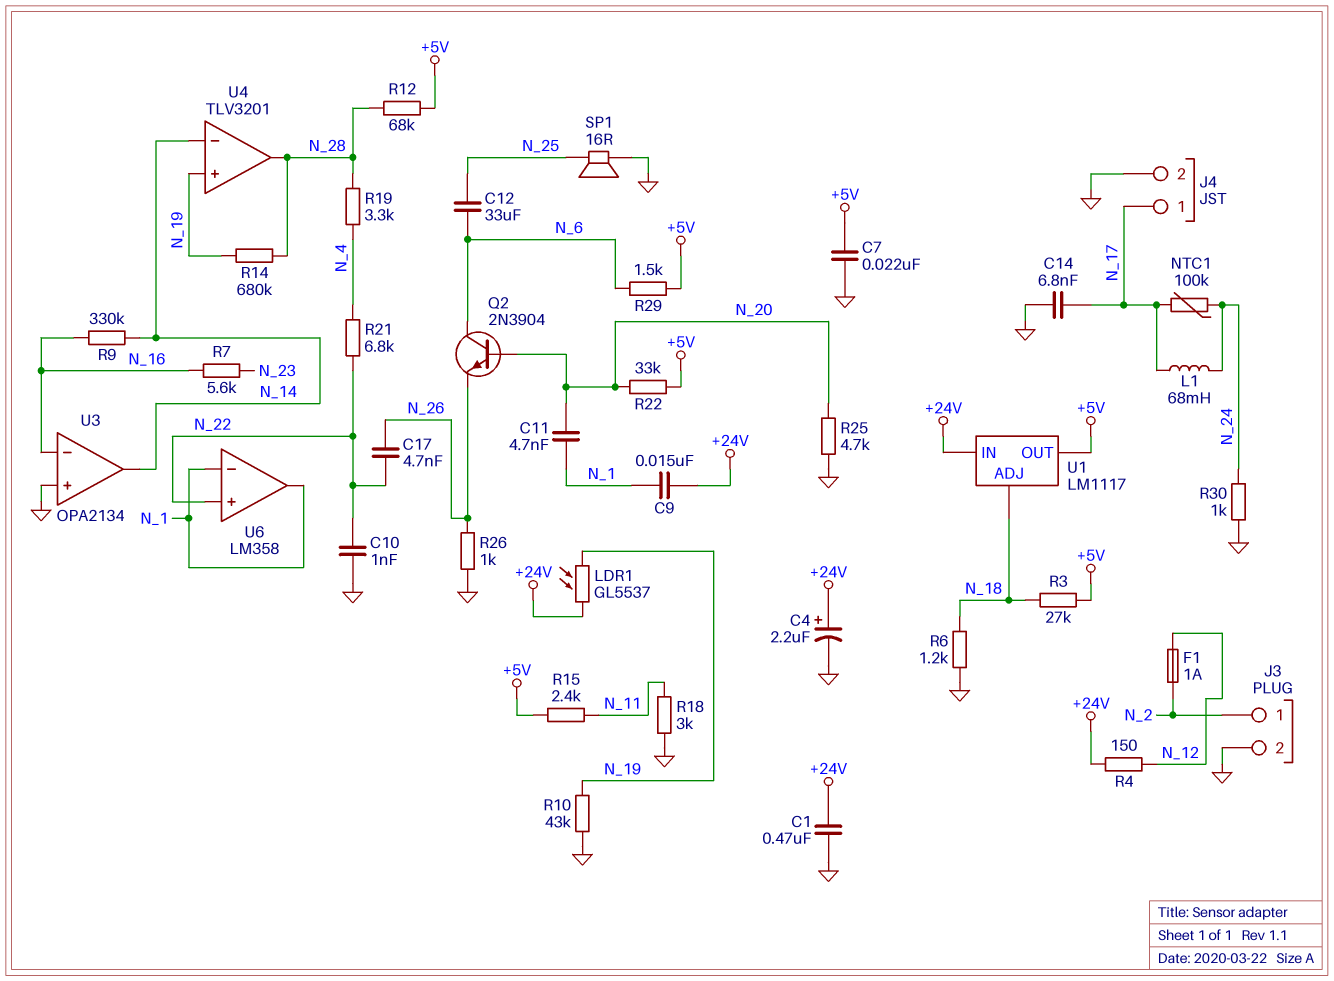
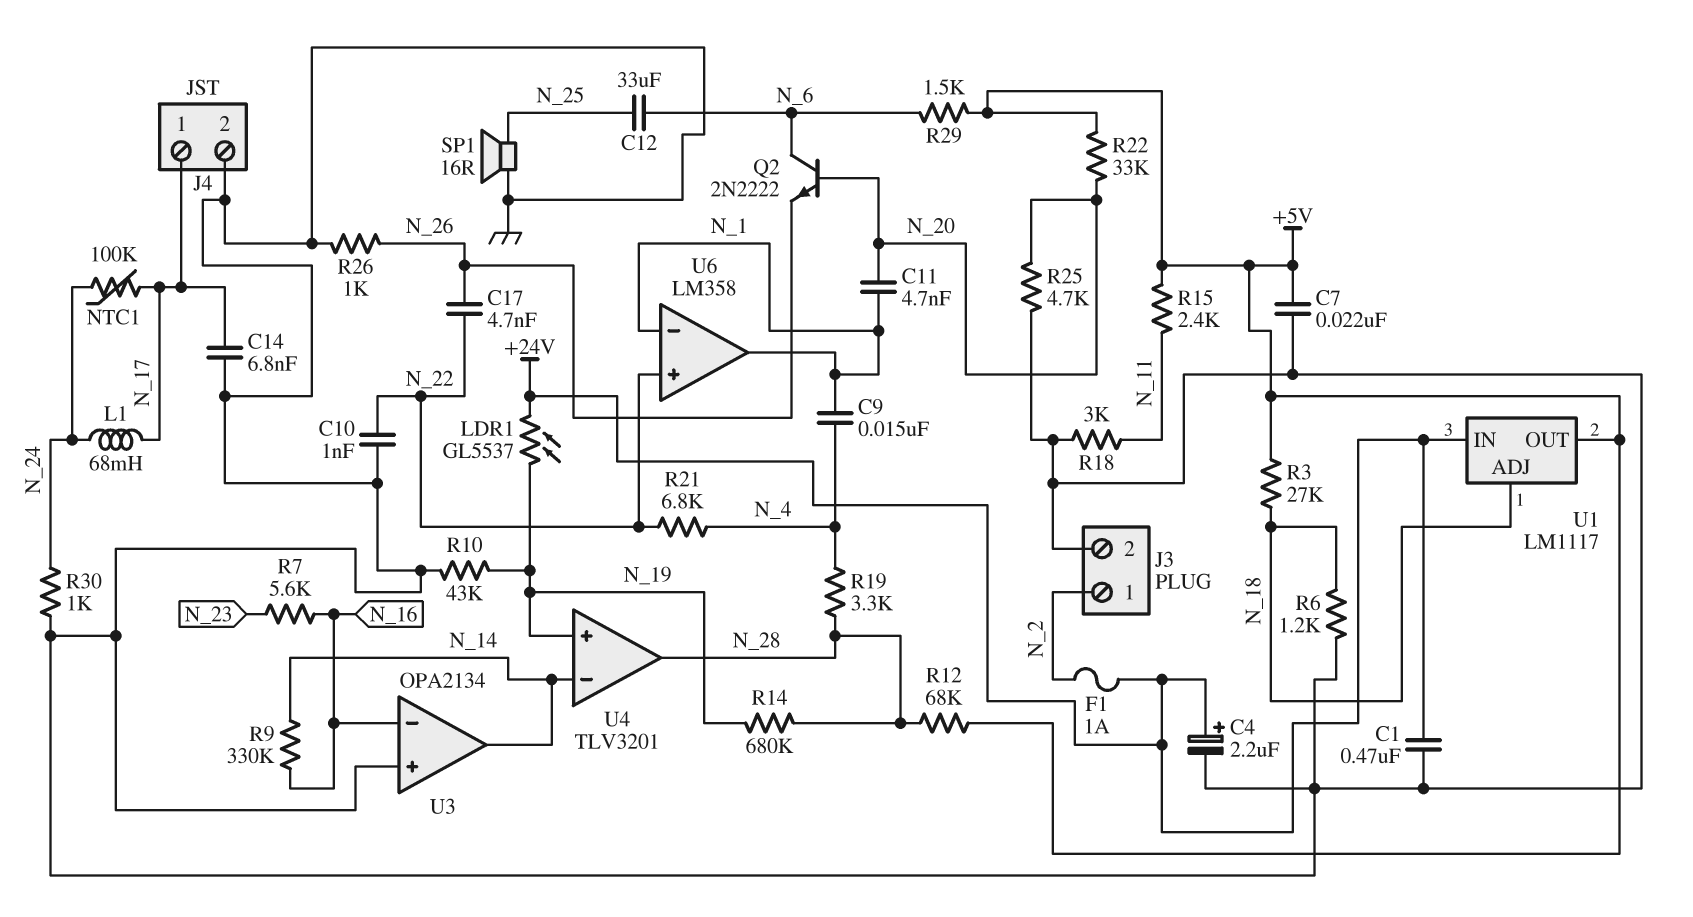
C9: 15nF (+24V, N_1) -> 15nF (N_1, N_4)
F1: 1A (N_2, N_12) -> 1A (+24V, N_2)
Q2: NPN 2N3904 (B N_20, C N_6, E N_26) -> NPN 2N2222 (B N_20, C N_6, E N_26)
R4: 150 (+24V, N_12) -> none

